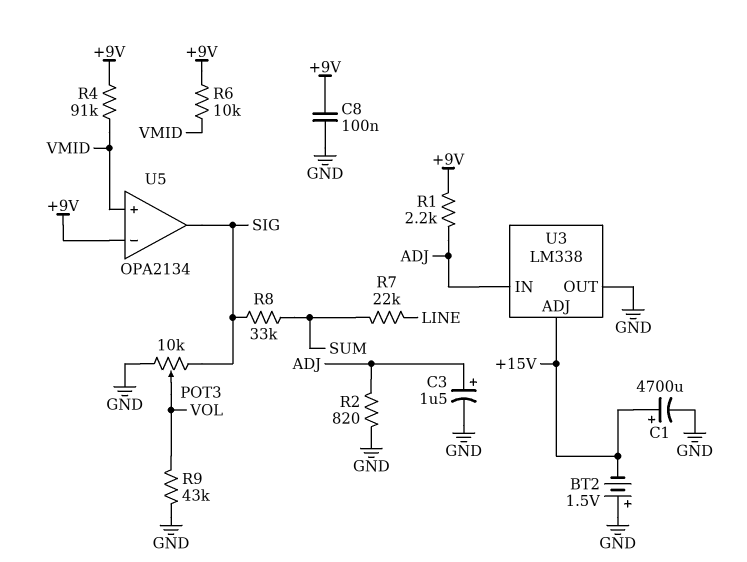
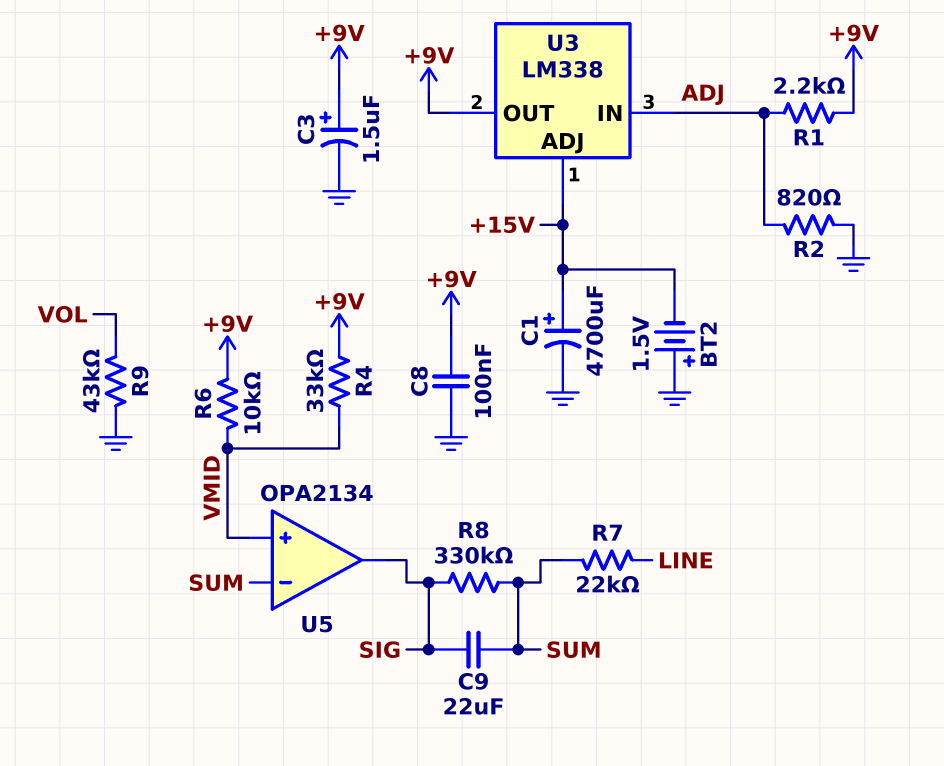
C3: 1.5uF (plus ADJ, minus GND) -> 1.5uF (plus +9V, minus GND)
C9: none -> 22uF (SIG, SUM)
POT3: 10k (GND, SIG, wiper VOL) -> none
R4: 91k (+9V, VMID) -> 33k (+9V, VMID)
R8: 33k (SIG, SUM) -> 330k (SIG, SUM)
U3 pin OUT: GND -> +9V
U5 pin in-: +9V -> SUM

